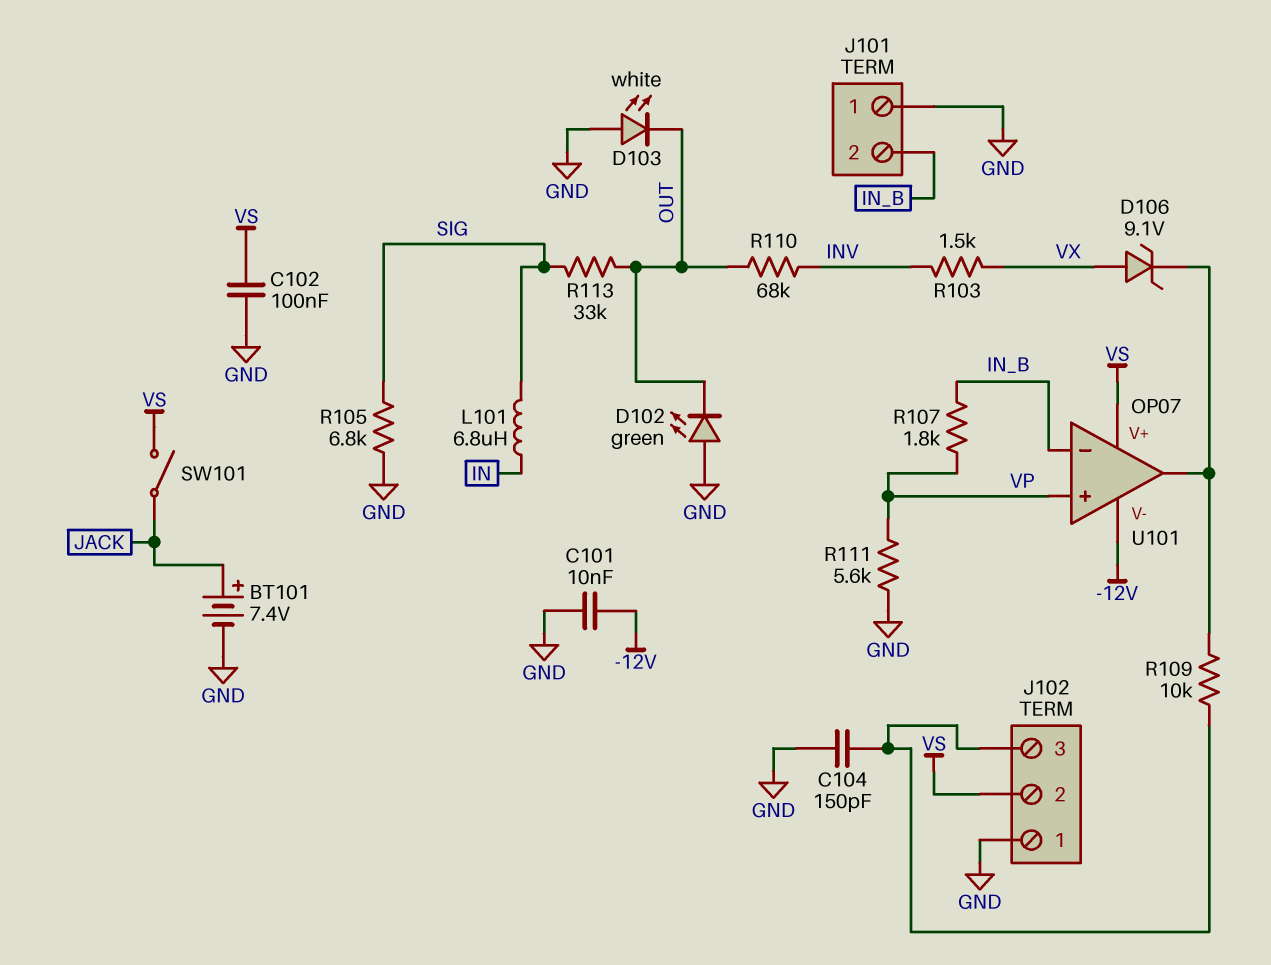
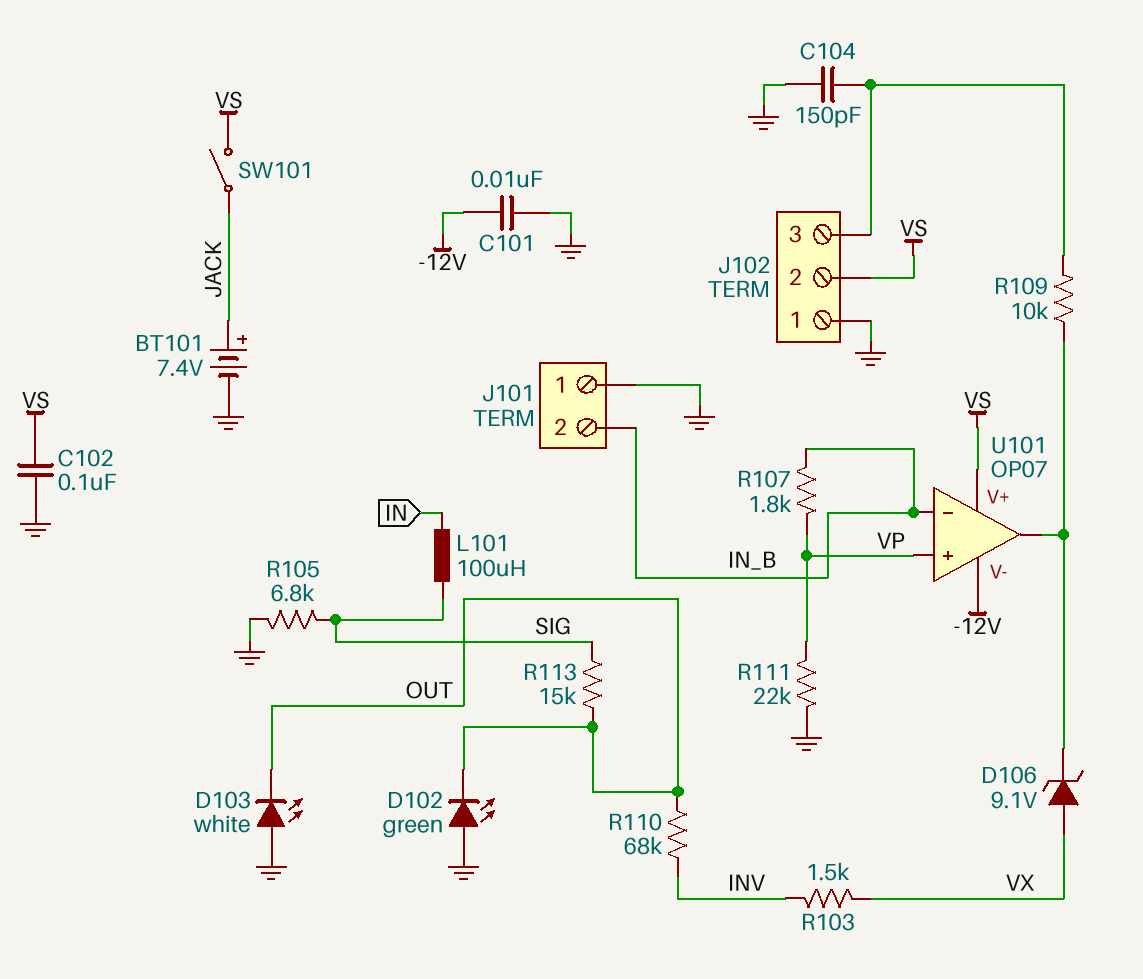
L101: 6.8uH (IN, SIG) -> 100uH (IN, SIG)
R111: 5.6k (GND, VP) -> 22k (GND, VP)
R113: 33k (OUT, SIG) -> 15k (OUT, SIG)

